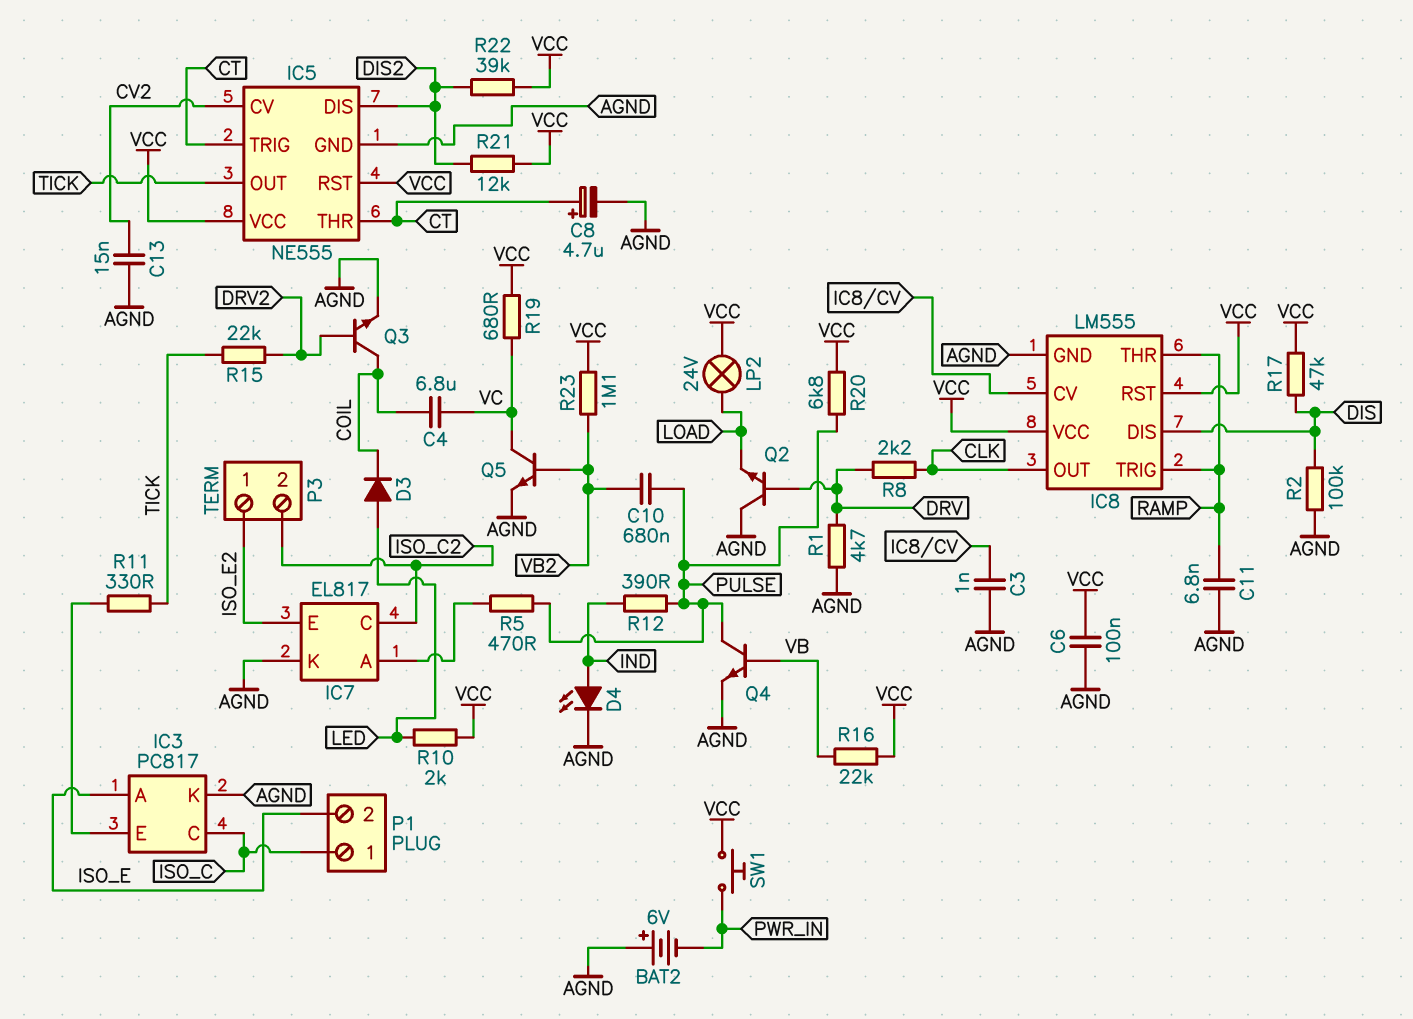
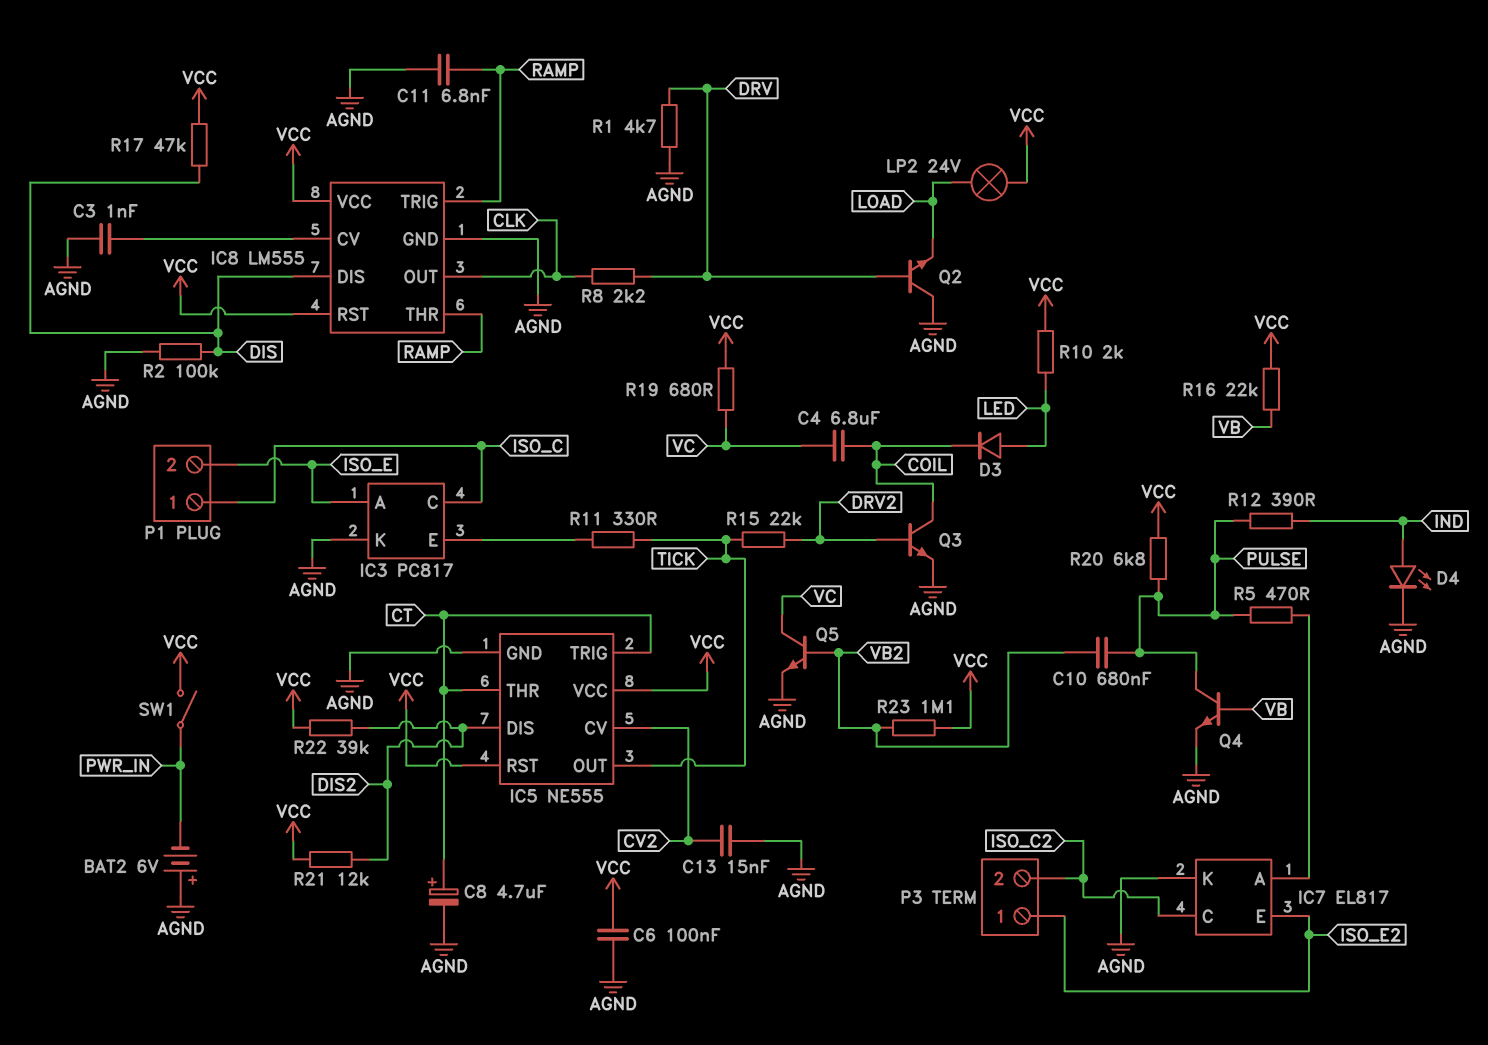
SW1: button (PWR_IN, VCC) -> switch (PWR_IN, VCC)

